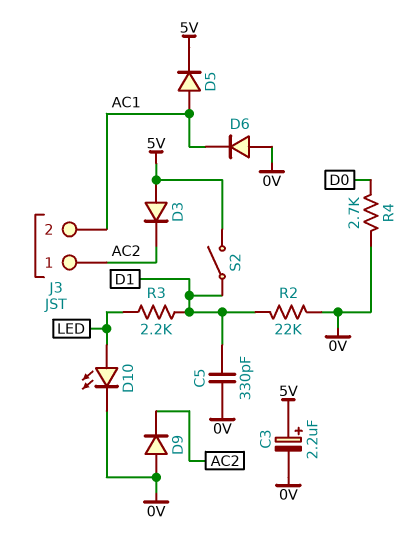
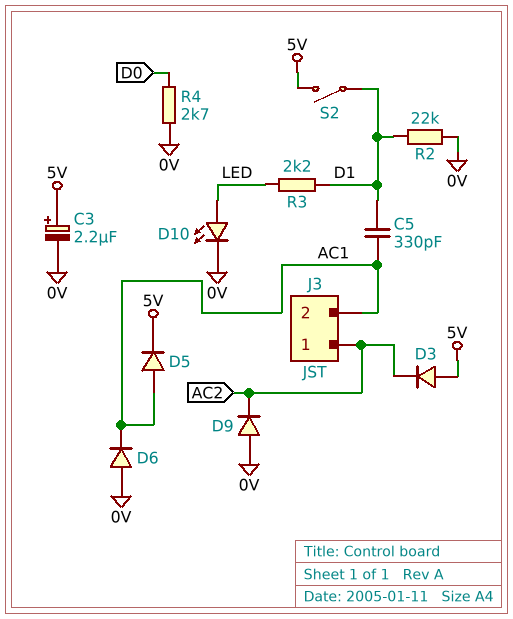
C5: 330pF (0V, D1) -> 330pF (AC1, D1)

